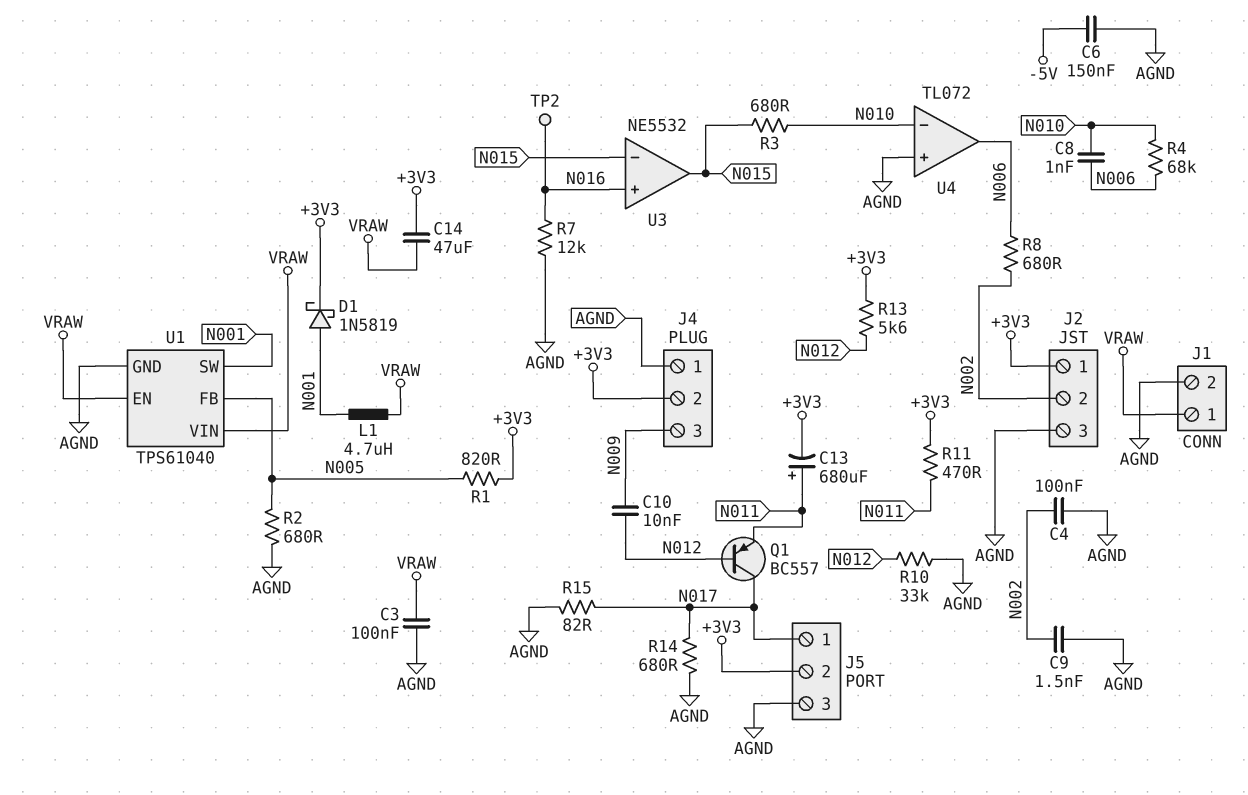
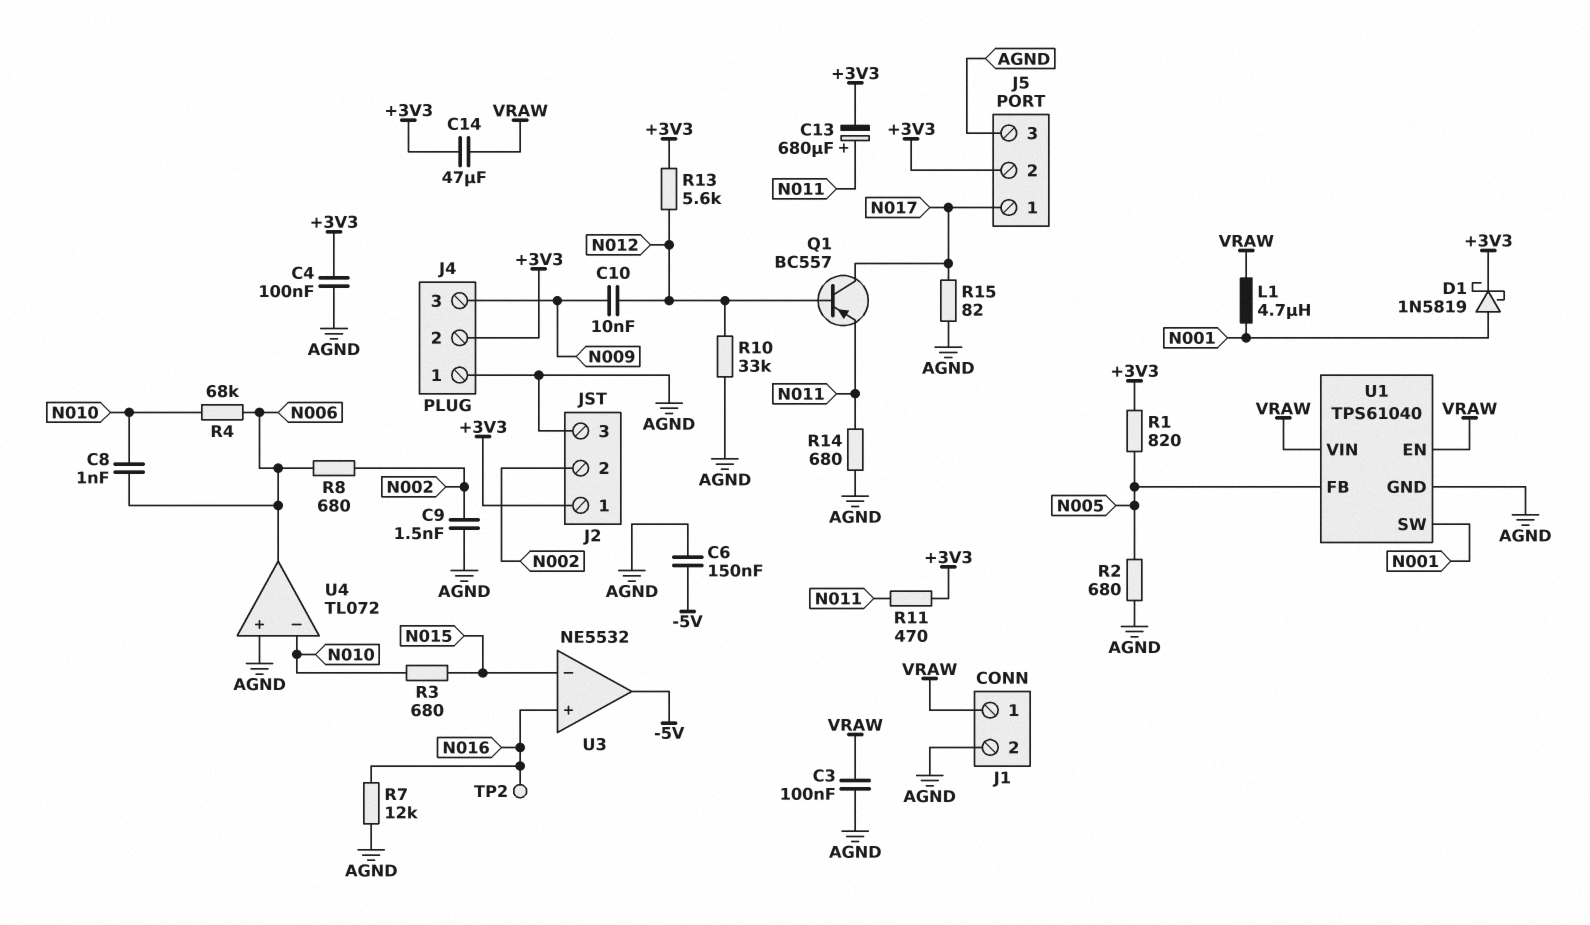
C4: 100nF (AGND, N002) -> 100nF (+3V3, AGND)
R14: 680 (AGND, N017) -> 680 (AGND, N011)
U3 pin out: N015 -> -5V

